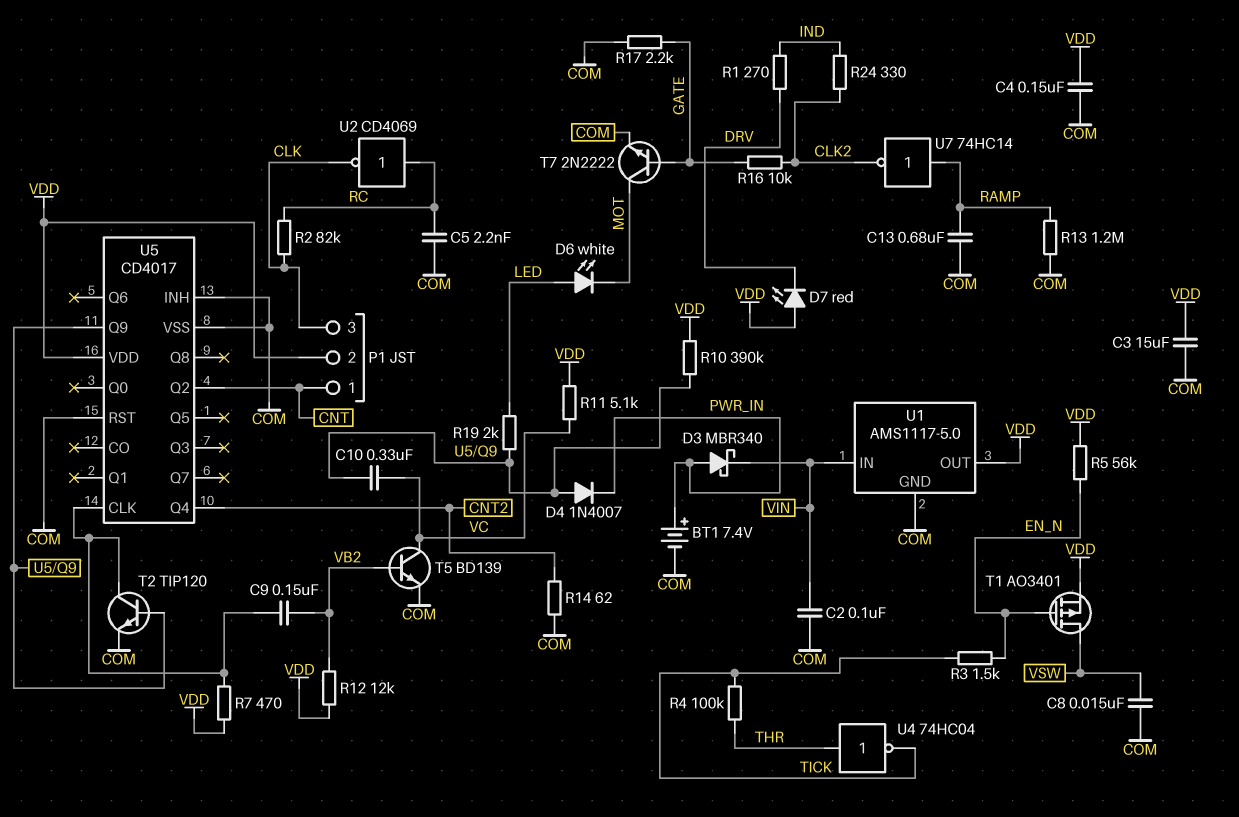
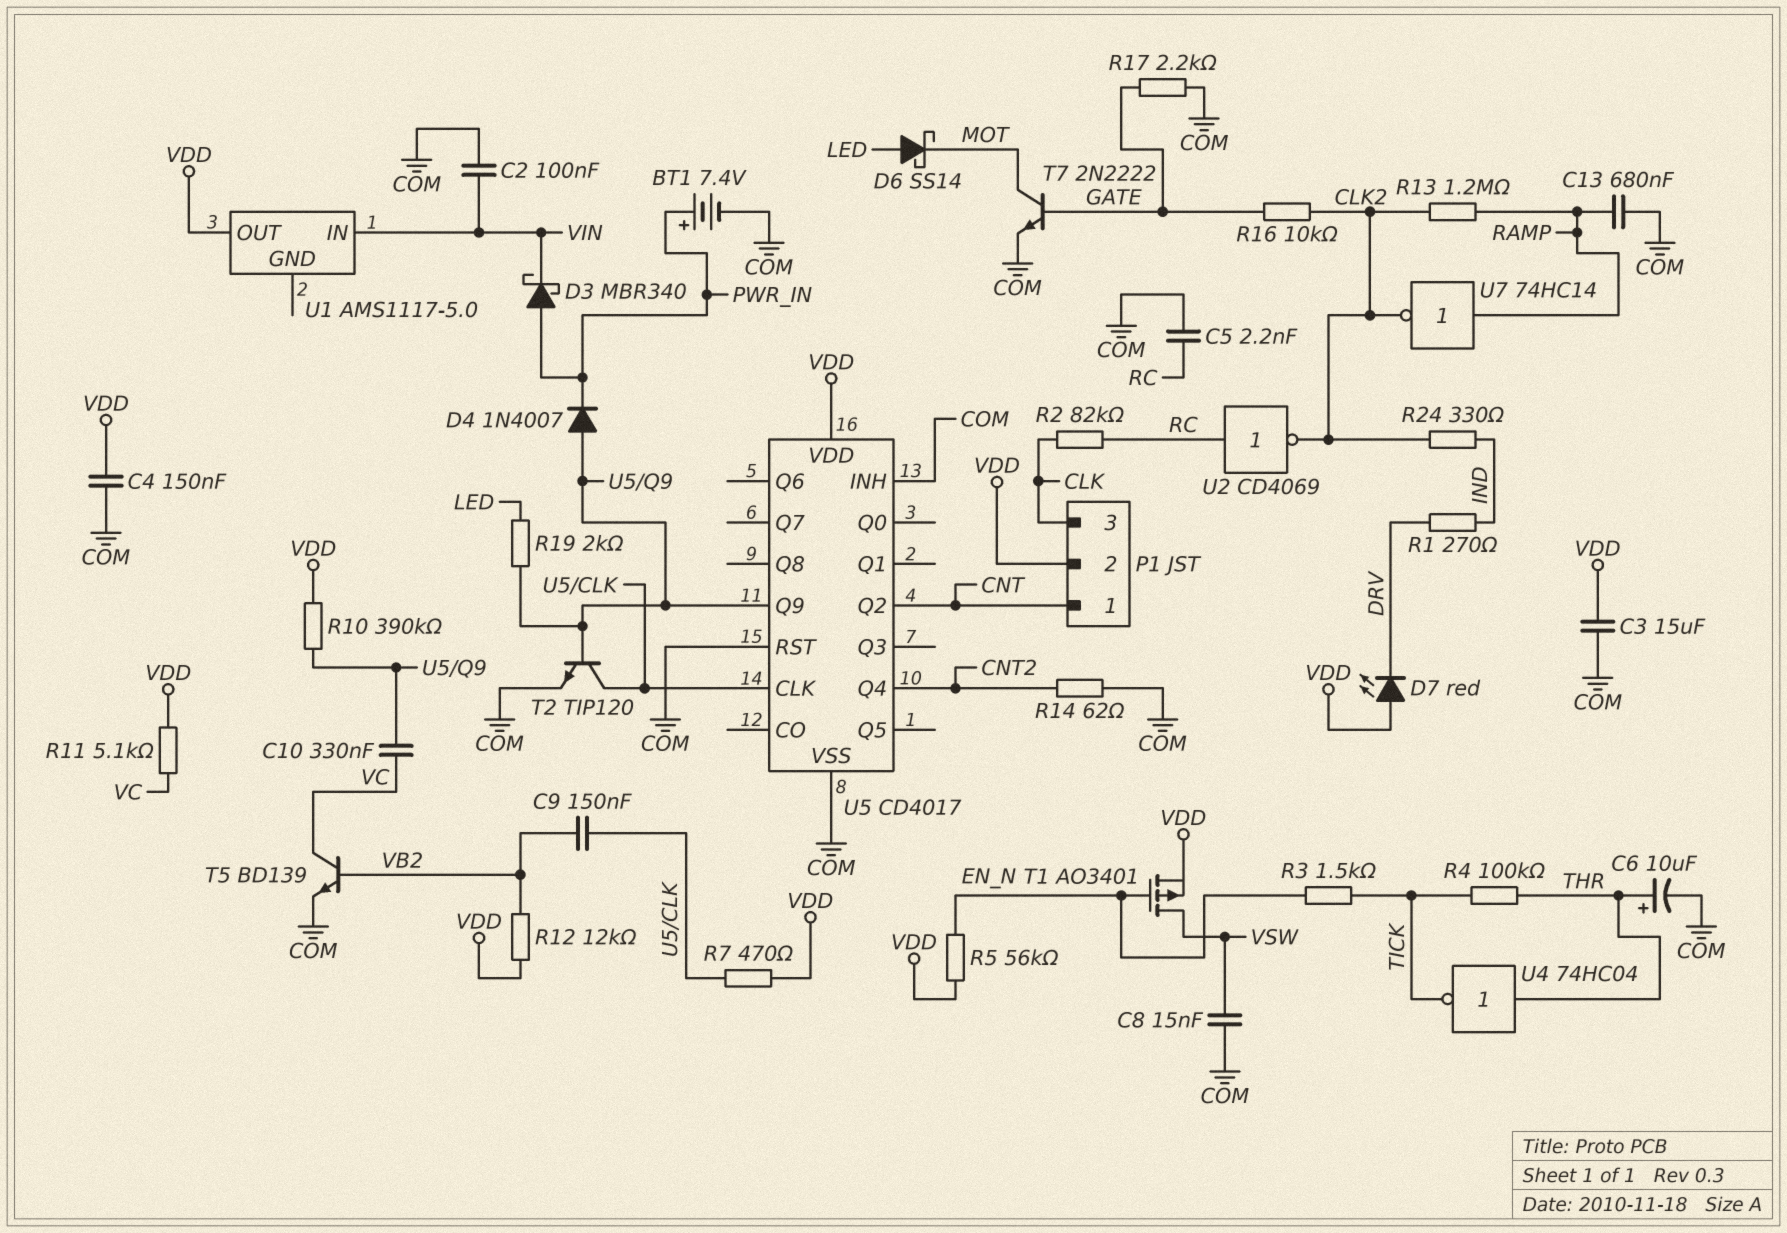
C6: none -> 10uF (plus THR, minus COM)
D6: LED white (A LED, K MOT) -> schottky SS14 (A LED, K MOT)
R13: 1.2M (COM, RAMP) -> 1.2M (CLK2, RAMP)
U1 pin GND: COM -> none
U2: NOT CD4069 (in RC, out CLK) -> NOT CD4069 (in RC, out CLK2)

